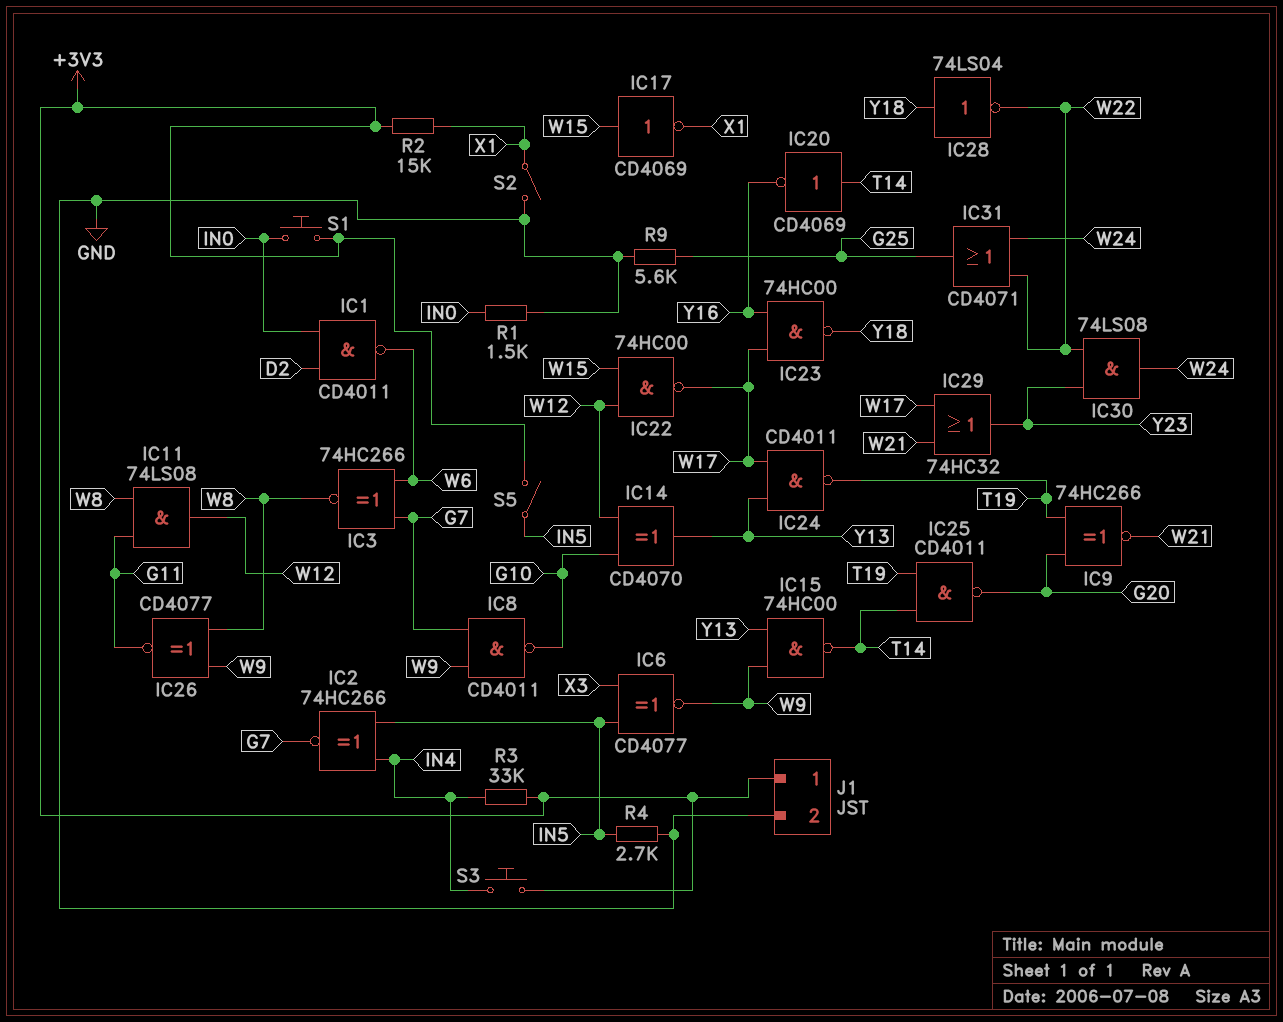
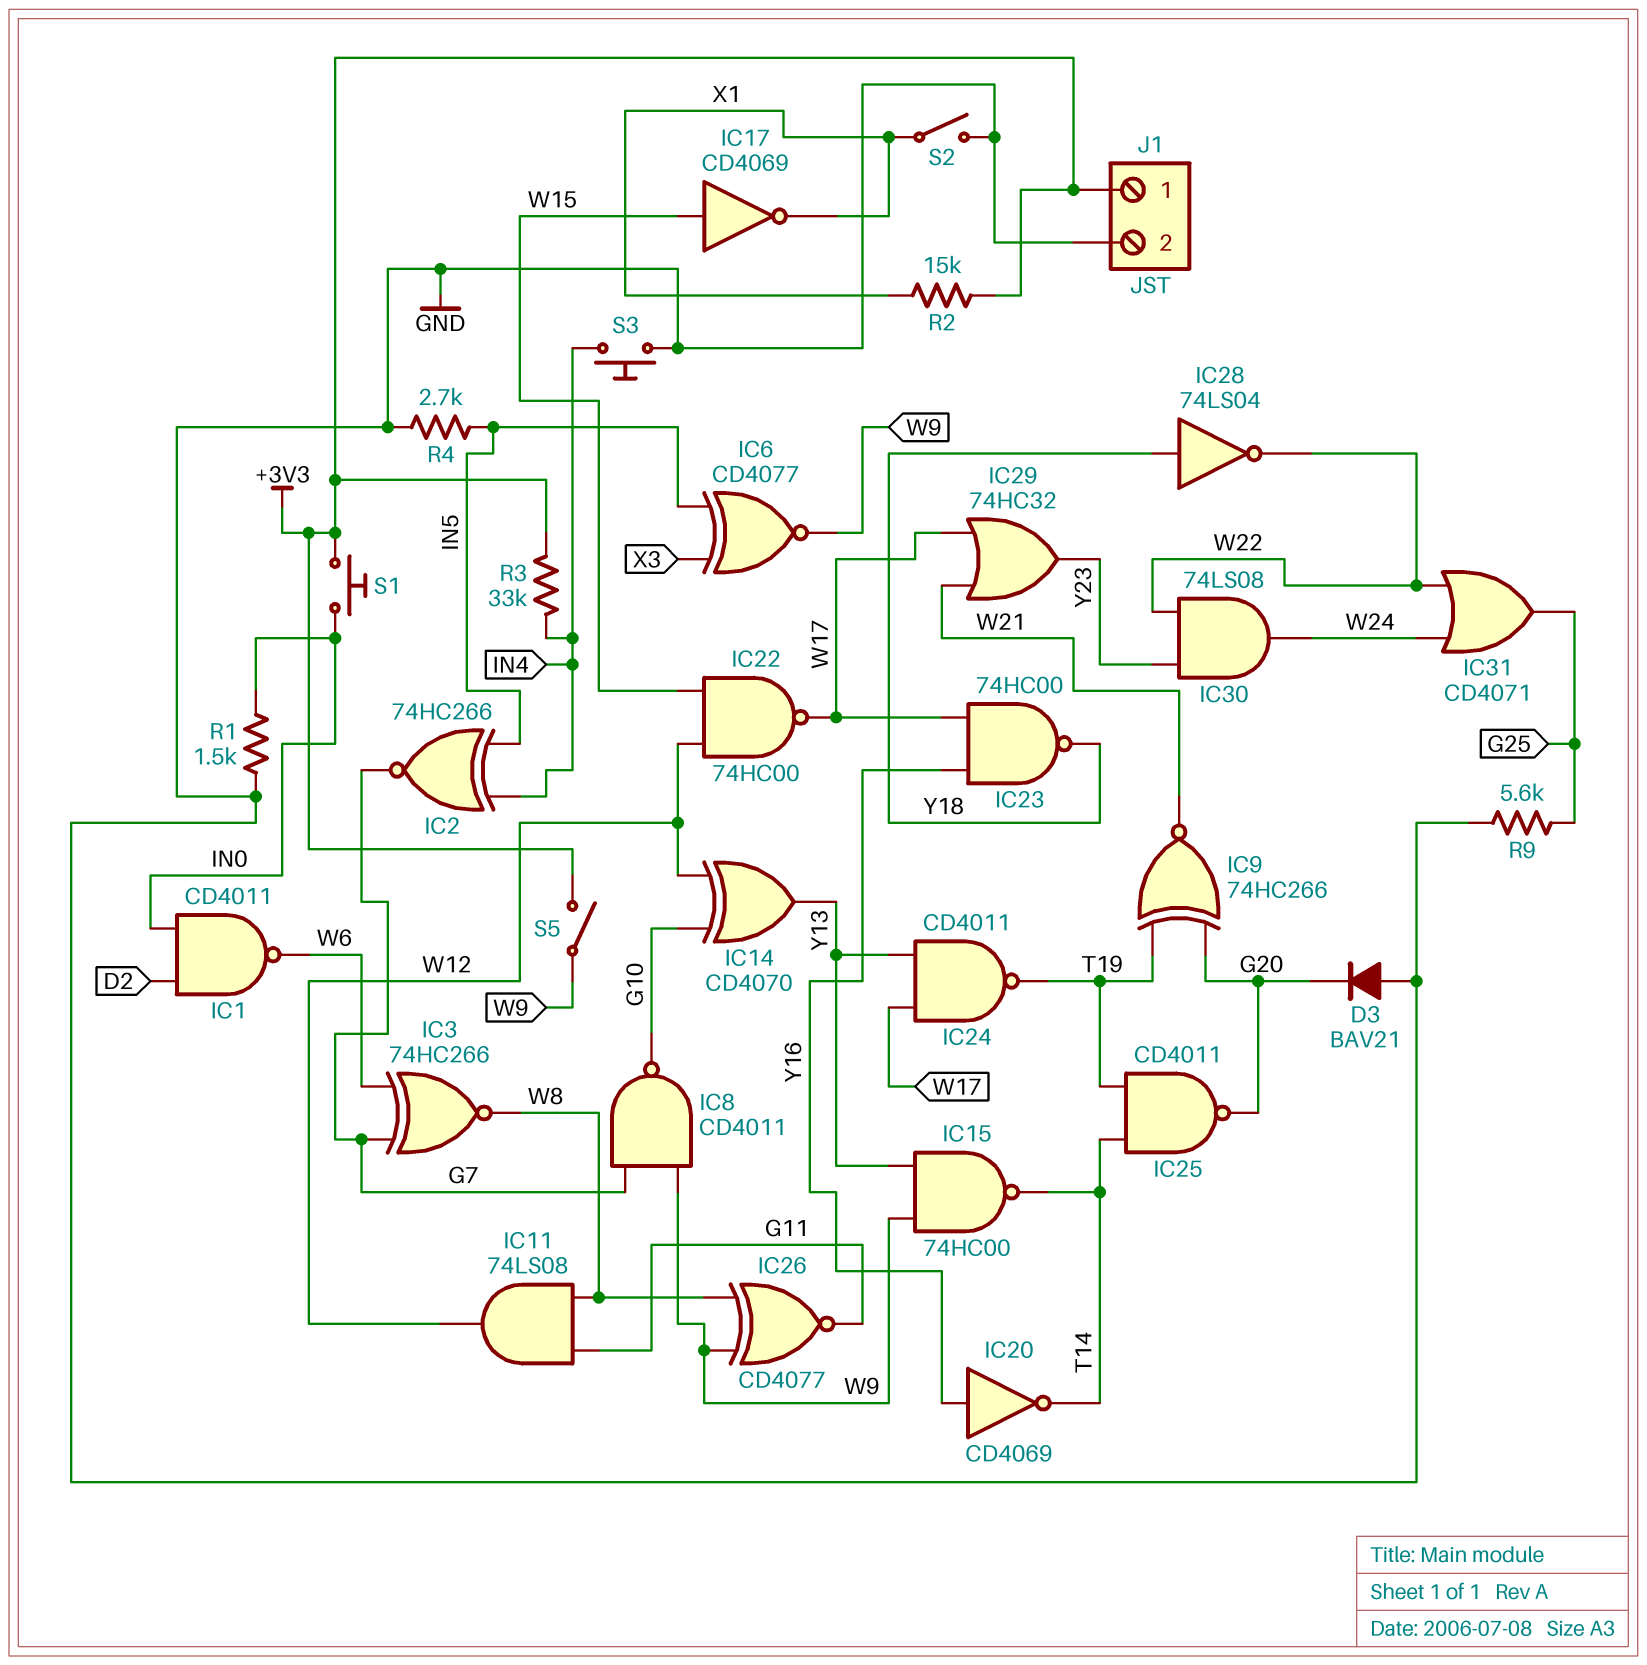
D3: none -> diode BAV21 (A GND, K G20)
IC20: NOT CD4069 (in T14, out Y16) -> NOT CD4069 (in Y16, out T14)
S3: button (+3V3, IN4) -> button (GND, IN4)
S5: switch (+3V3, IN5) -> switch (+3V3, W9)

